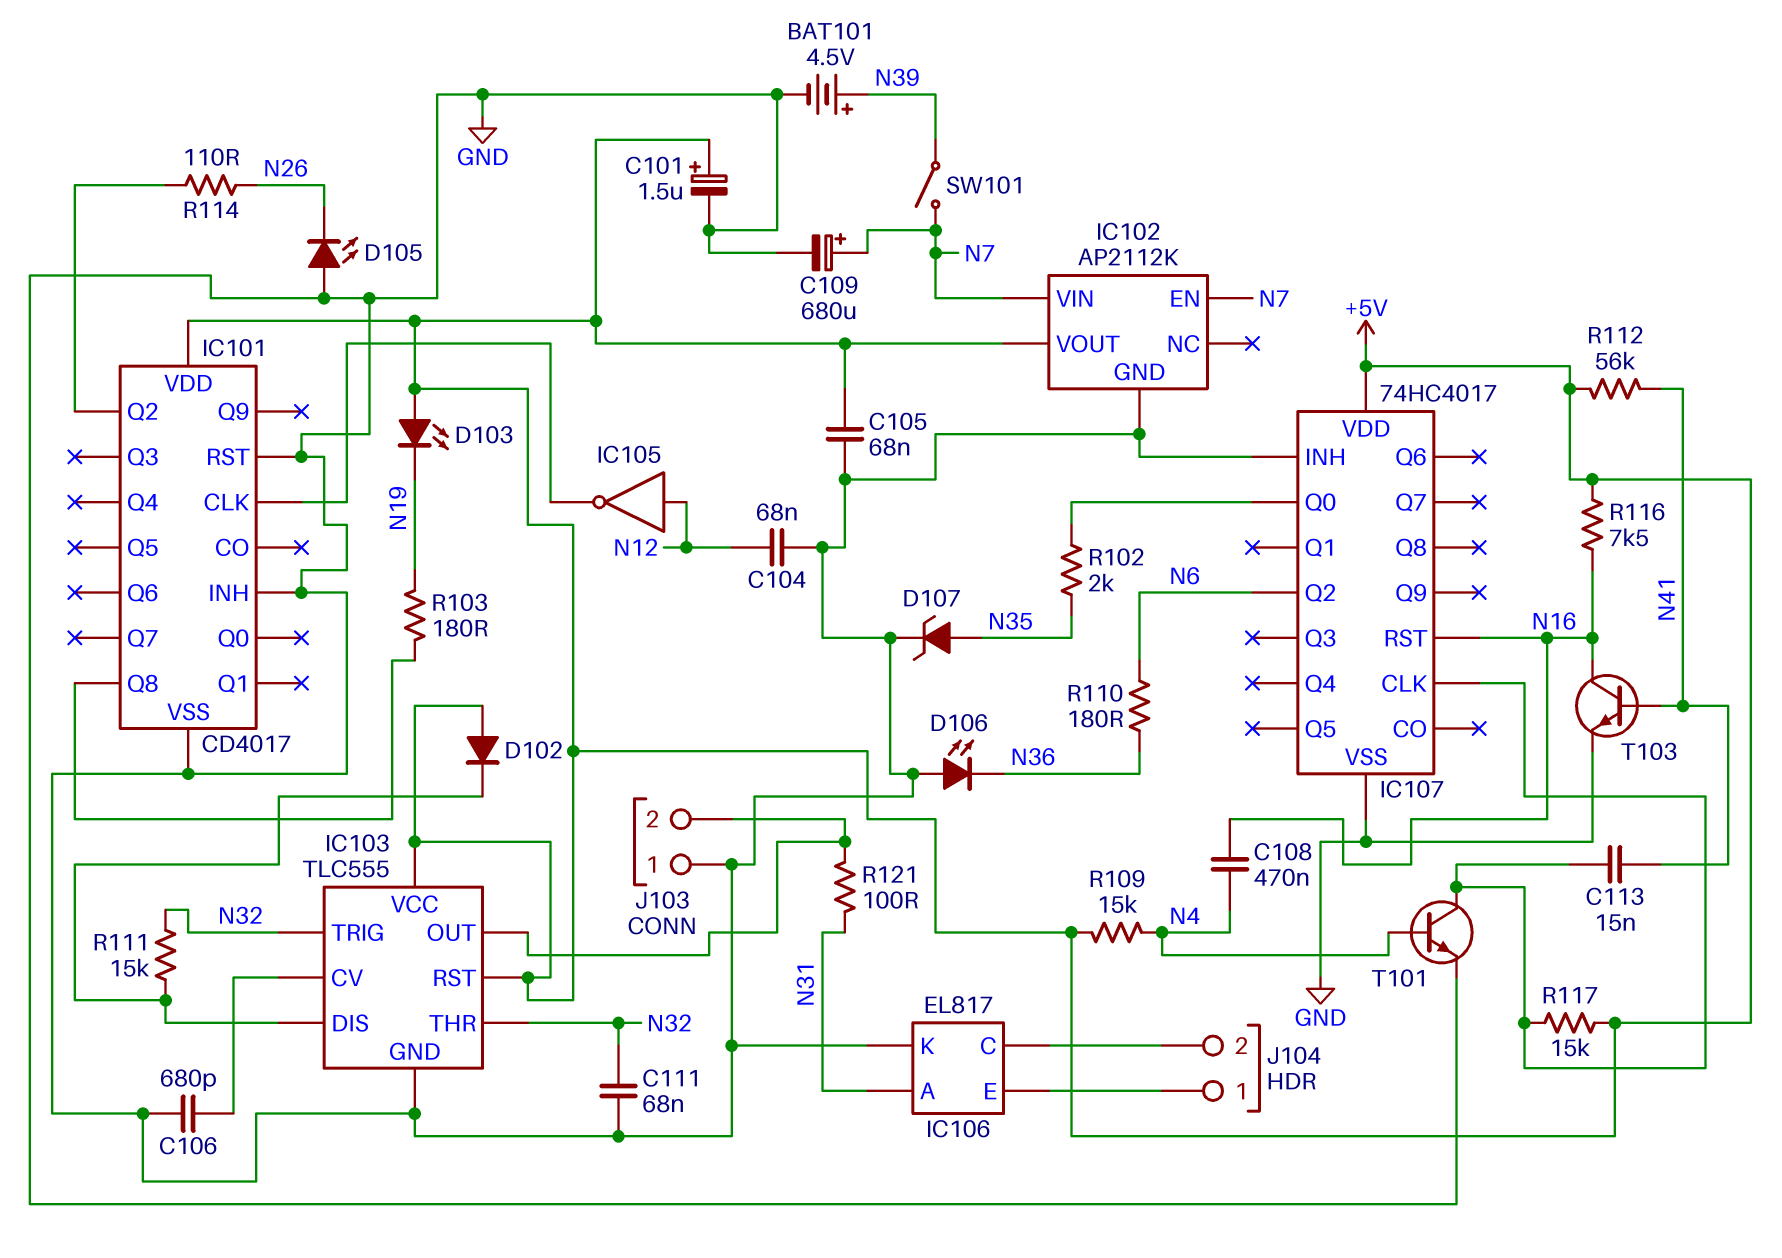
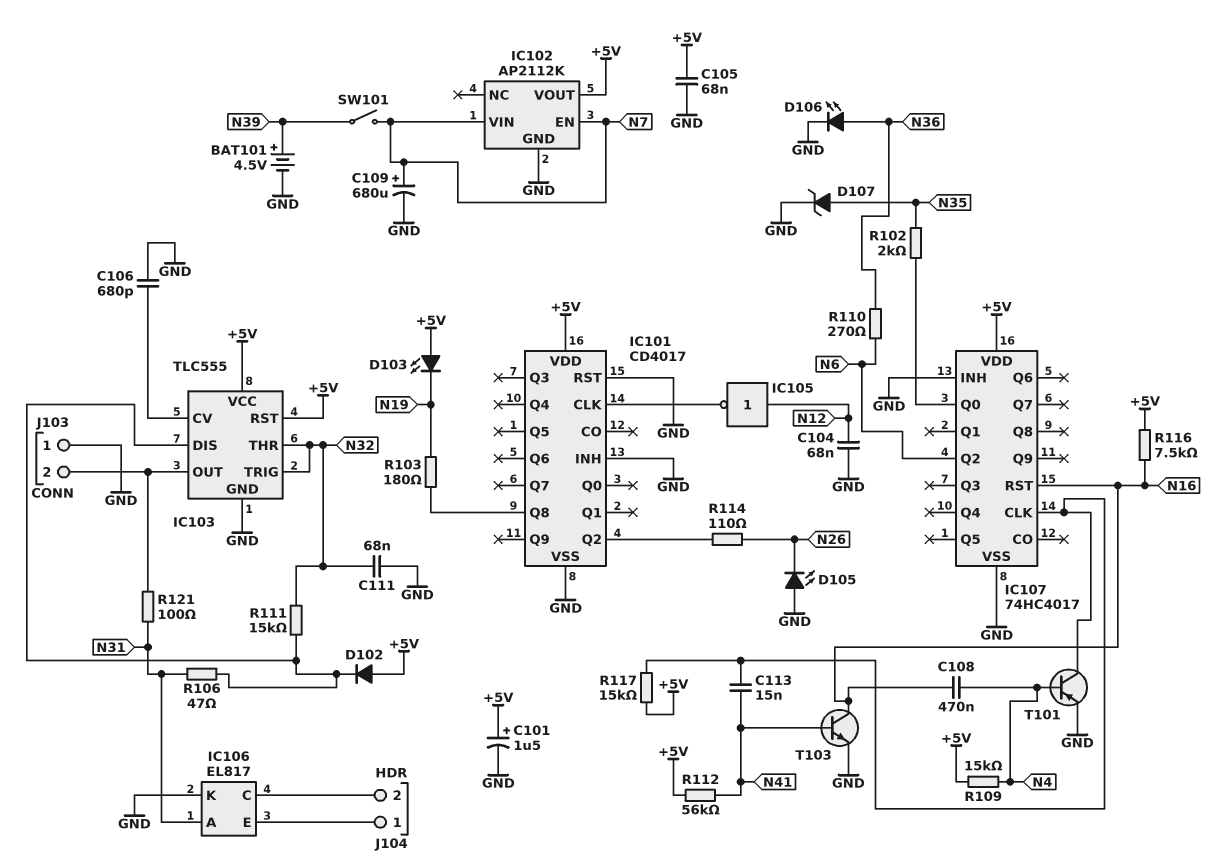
D106: LED (A GND, K N36) -> LED (A N36, K GND)
R106: none -> 47 (IC103/DIS, N31)
R110: 180 (N6, N36) -> 270 (N6, N36)
T101: NPN (B N4, C IC107/CLK, E GND) -> PNP (B N4, C IC107/CLK, E GND)

